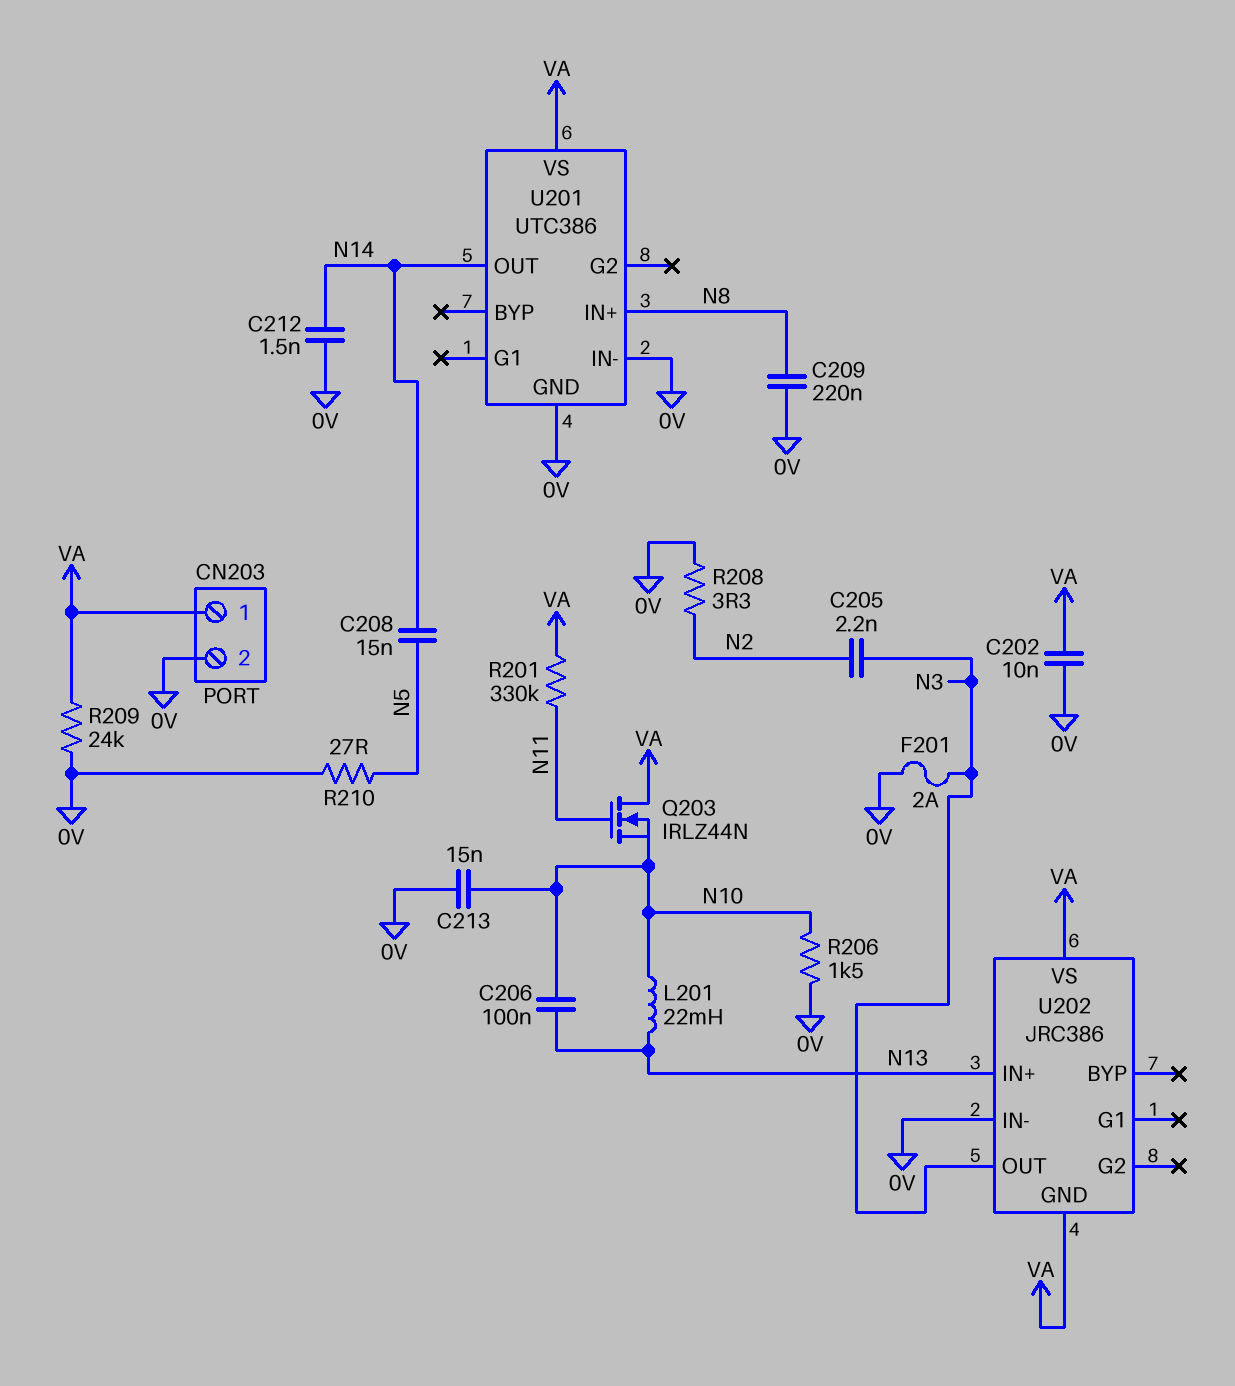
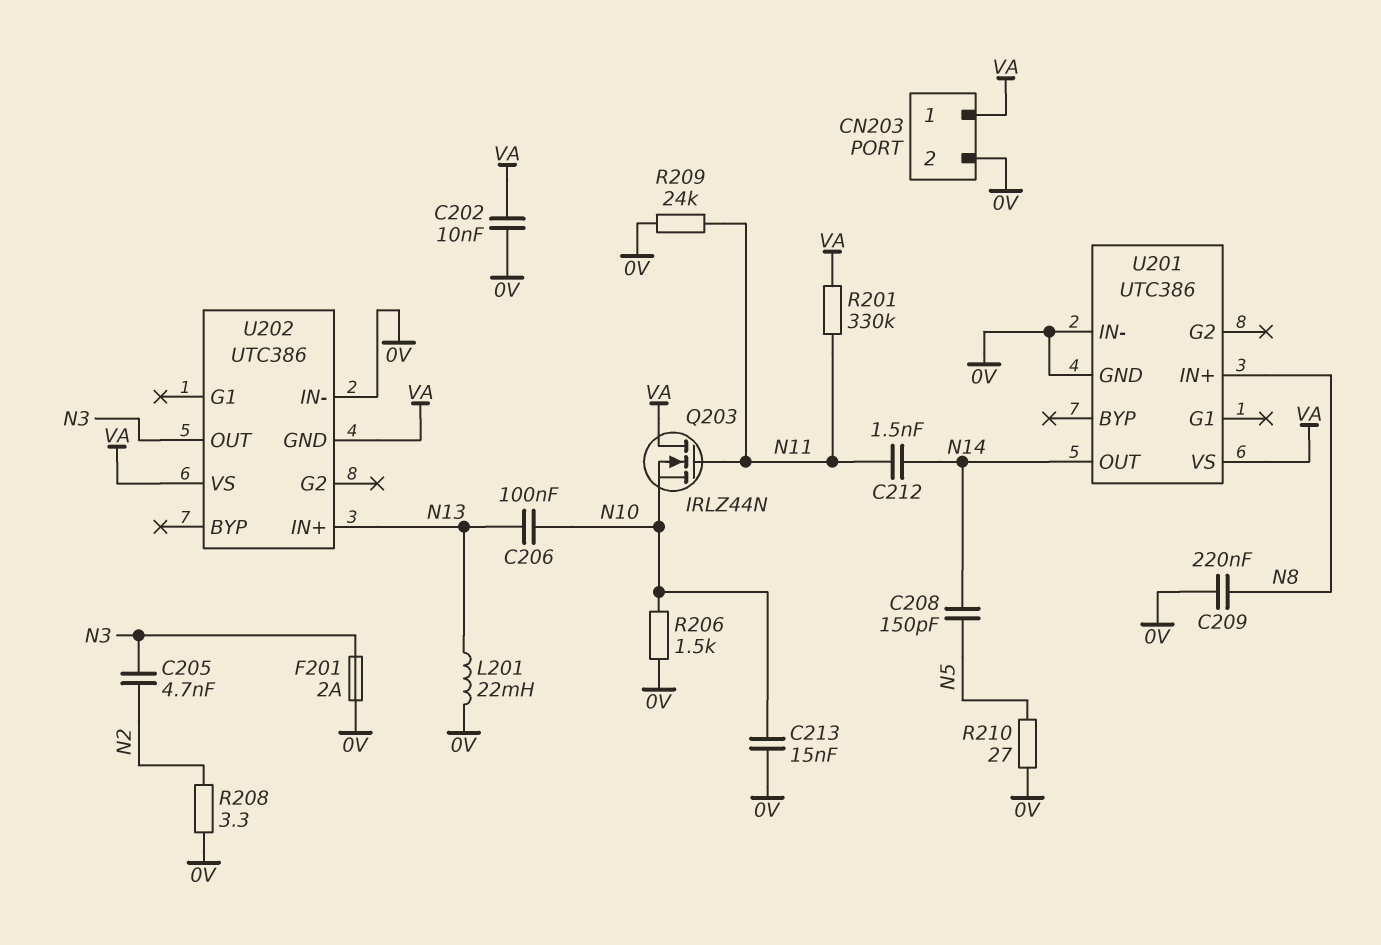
C205: 2.2nF (N2, N3) -> 4.7nF (N2, N3)
C208: 15nF (N5, N14) -> 150pF (N5, N14)
C212: 1.5nF (0V, N14) -> 1.5nF (N11, N14)
L201: 22mH (N10, N13) -> 22mH (0V, N13)
R209: 24k (0V, VA) -> 24k (0V, N11)
U202: JRC386 -> UTC386

